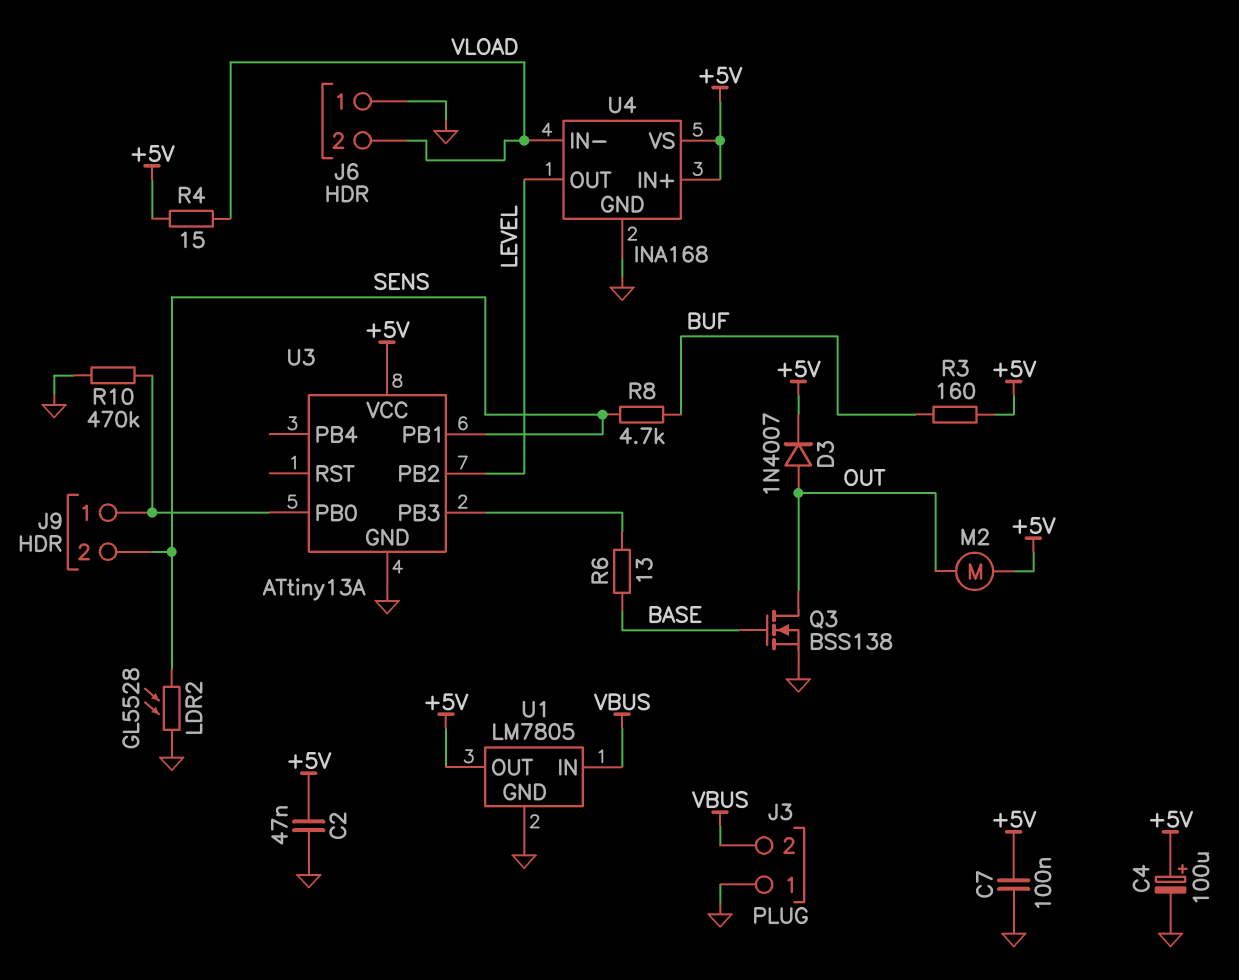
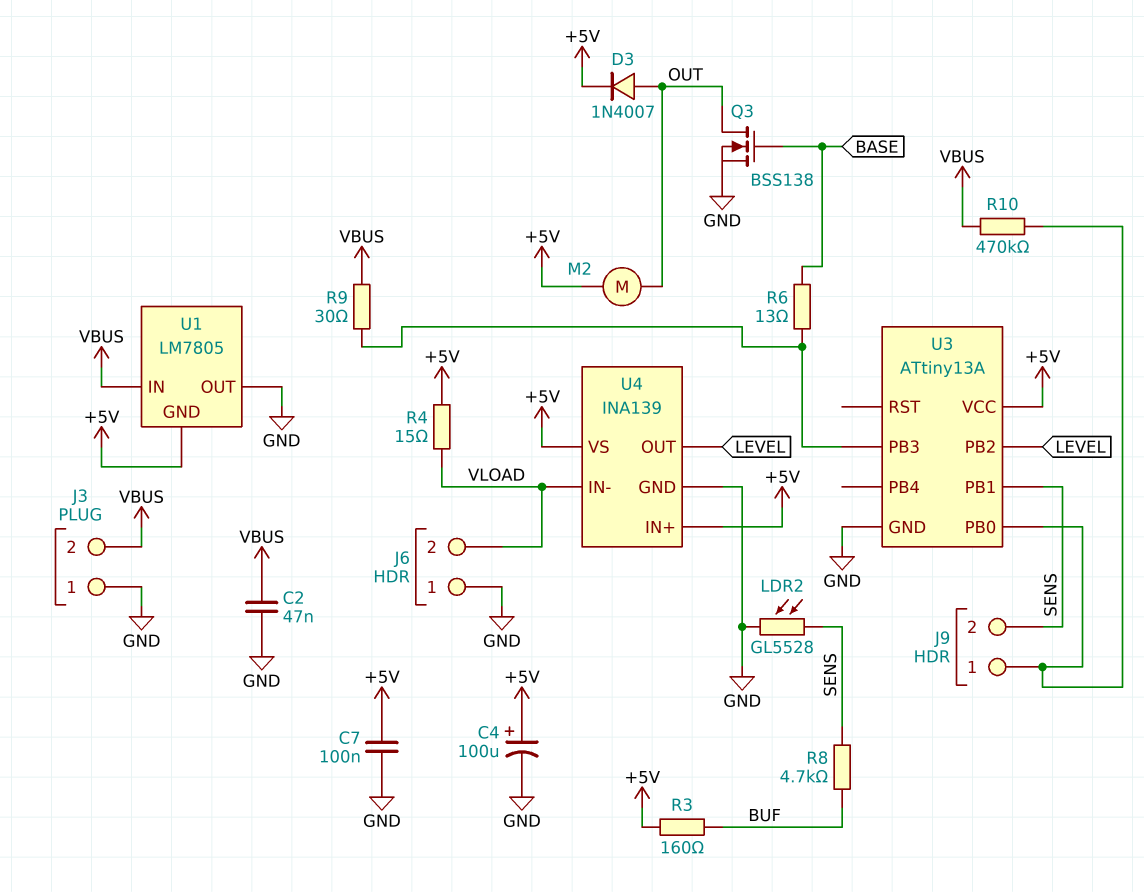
C2: 47nF (+5V, GND) -> 47nF (GND, VBUS)
R9: none -> 30 (U3/PB3, VBUS)
R10: 470k (GND, J9/1) -> 470k (J9/1, VBUS)
U1 pin GND: GND -> +5V
U1 pin OUT: +5V -> GND
U4: INA168 -> INA139

